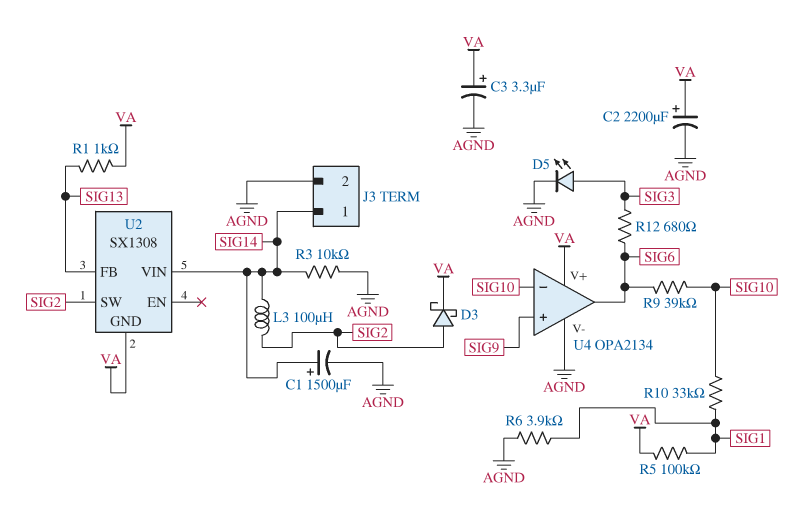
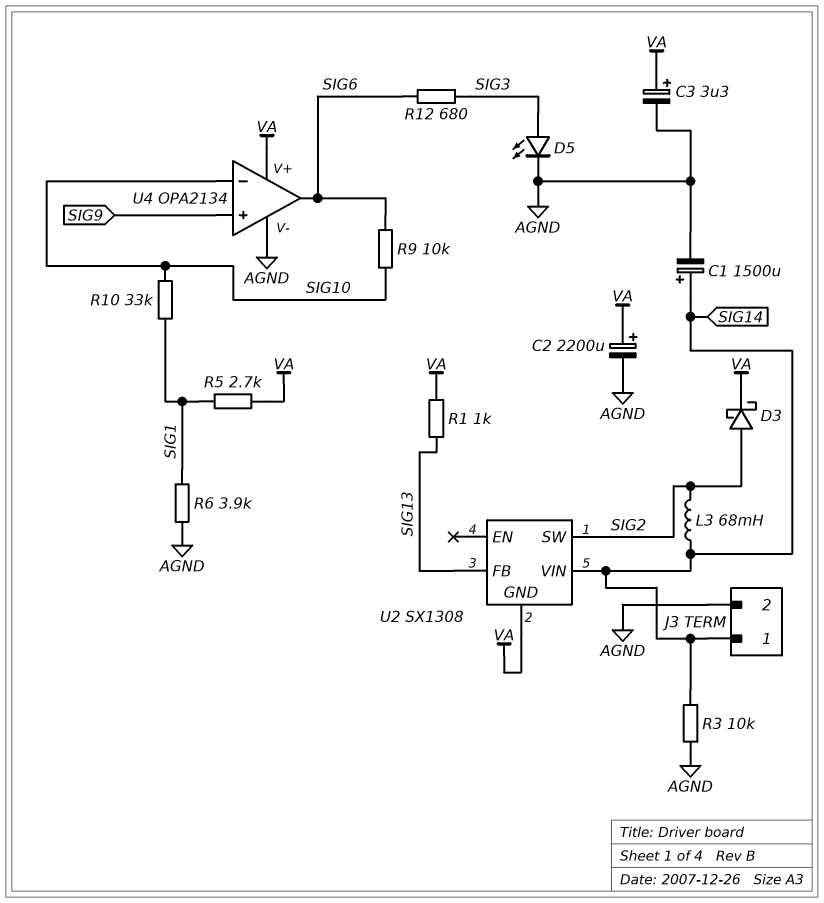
L3: 100uH (SIG2, SIG14) -> 68mH (SIG2, SIG14)
R5: 100k (SIG1, VA) -> 2.7k (SIG1, VA)
R9: 39k (SIG6, SIG10) -> 10k (SIG6, SIG10)

